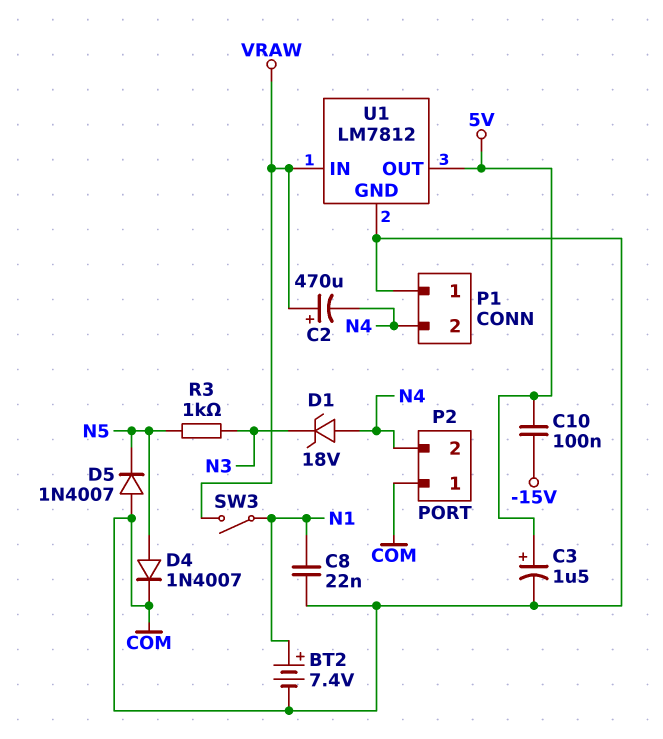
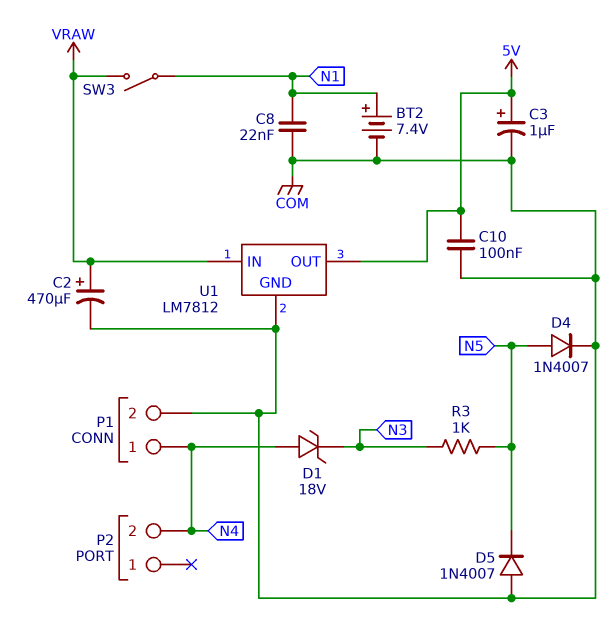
C2: 470uF (plus VRAW, minus N4) -> 470uF (plus VRAW, minus COM)
C3: 1.5uF (plus 5V, minus COM) -> 1uF (plus 5V, minus COM)
C10: 100nF (-15V, 5V) -> 100nF (5V, COM)
P1 pin 1: COM -> N4
P1 pin 2: N4 -> COM
P2 pin 1: COM -> none

